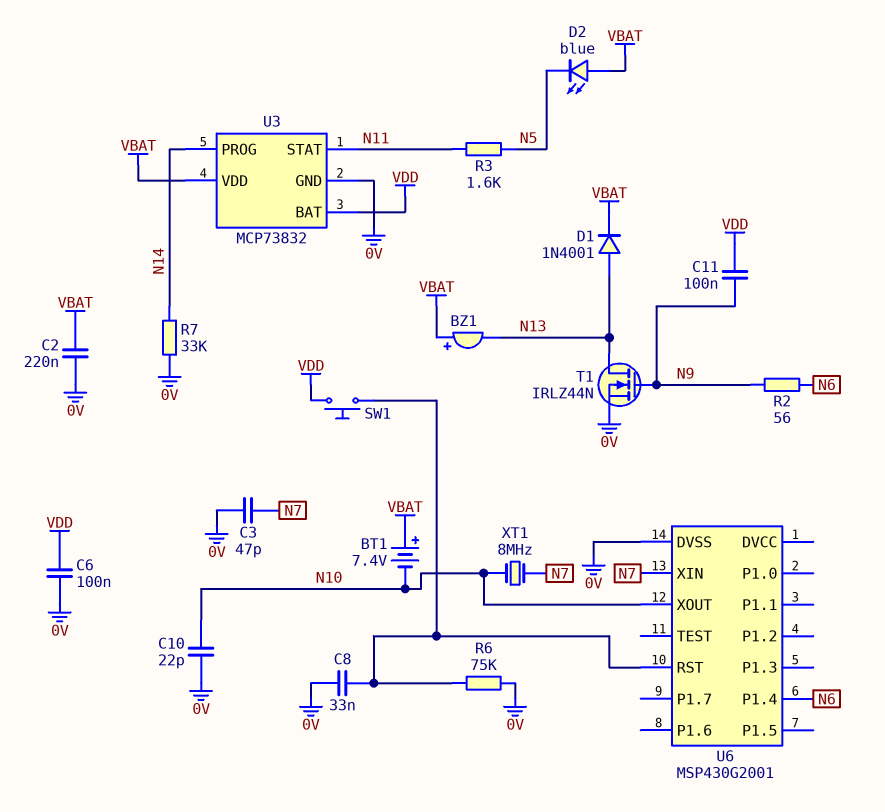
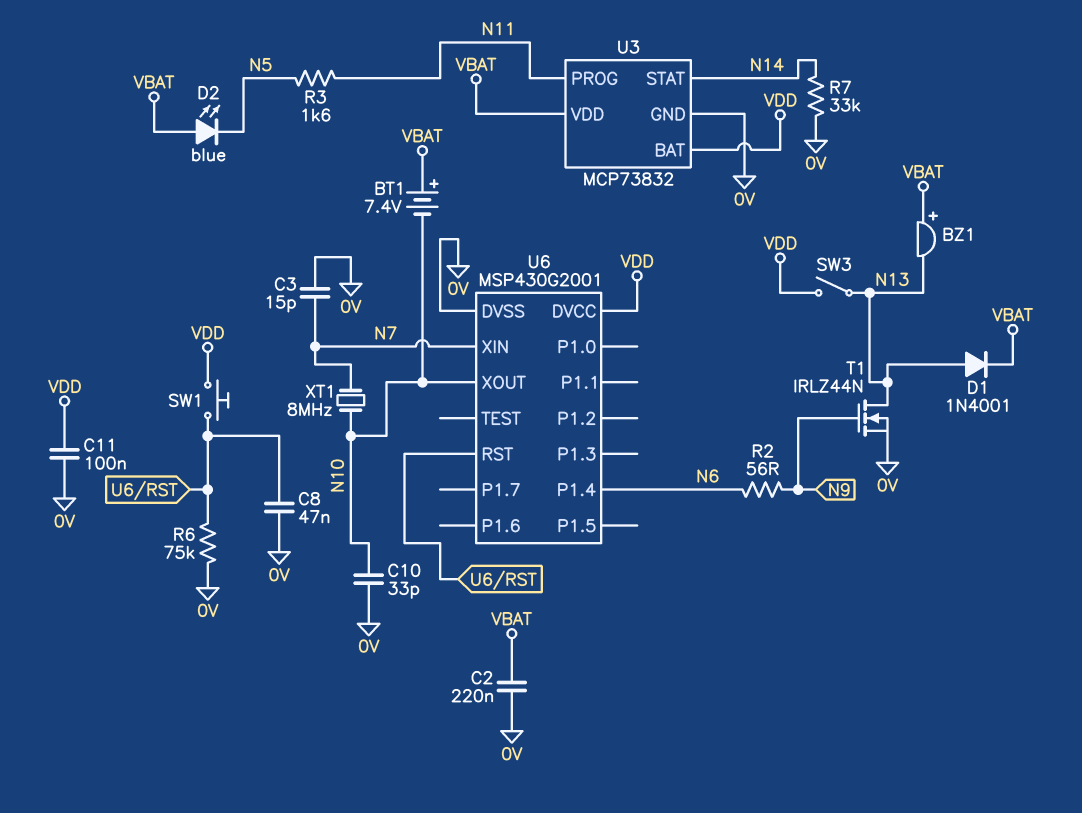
C3: 47pF (0V, N7) -> 15pF (0V, N7)
C6: 100nF (0V, VDD) -> none
C8: 33nF (0V, U6/RST) -> 47nF (0V, U6/RST)
C10: 22pF (0V, N10) -> 33pF (0V, N10)
C11: 100nF (N9, VDD) -> 100nF (0V, VDD)
SW3: none -> switch (N13, VDD)
U3 pin PROG: N14 -> N11
U3 pin STAT: N11 -> N14
U6 pin DVCC: none -> VDD

